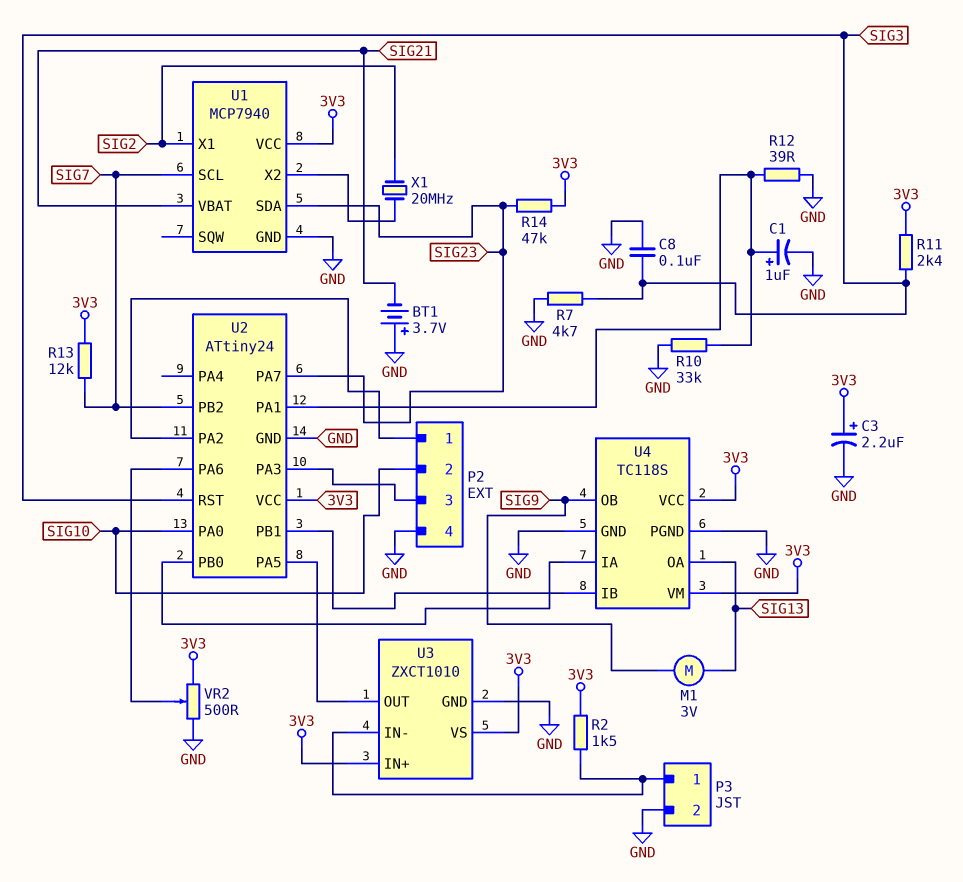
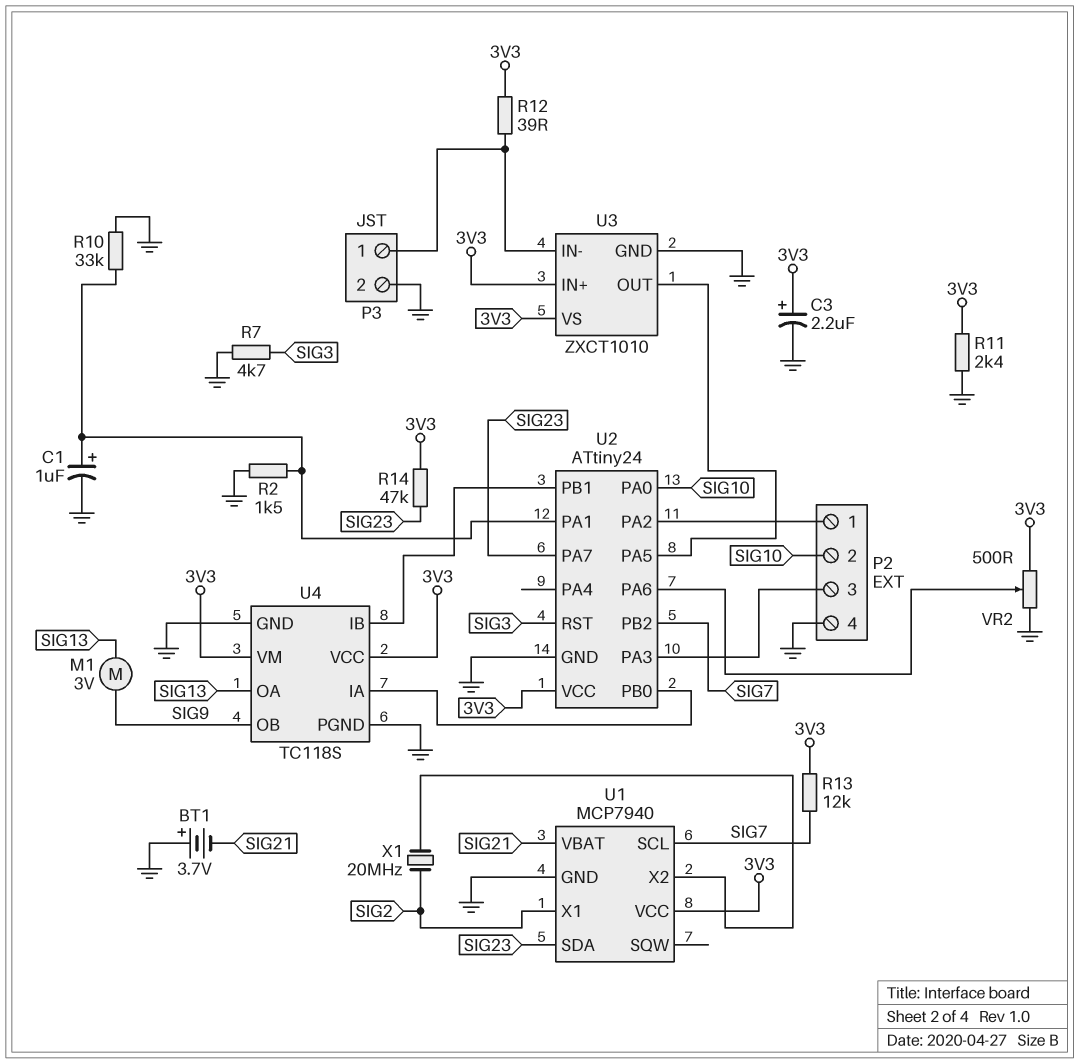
C8: 100nF (GND, SIG3) -> none
R2: 1.5k (3V3, P3/1) -> 1.5k (GND, U2/PA1)
R11: 2.4k (3V3, SIG3) -> 2.4k (3V3, GND)
R12: 39 (GND, U2/PA1) -> 39 (3V3, P3/1)

